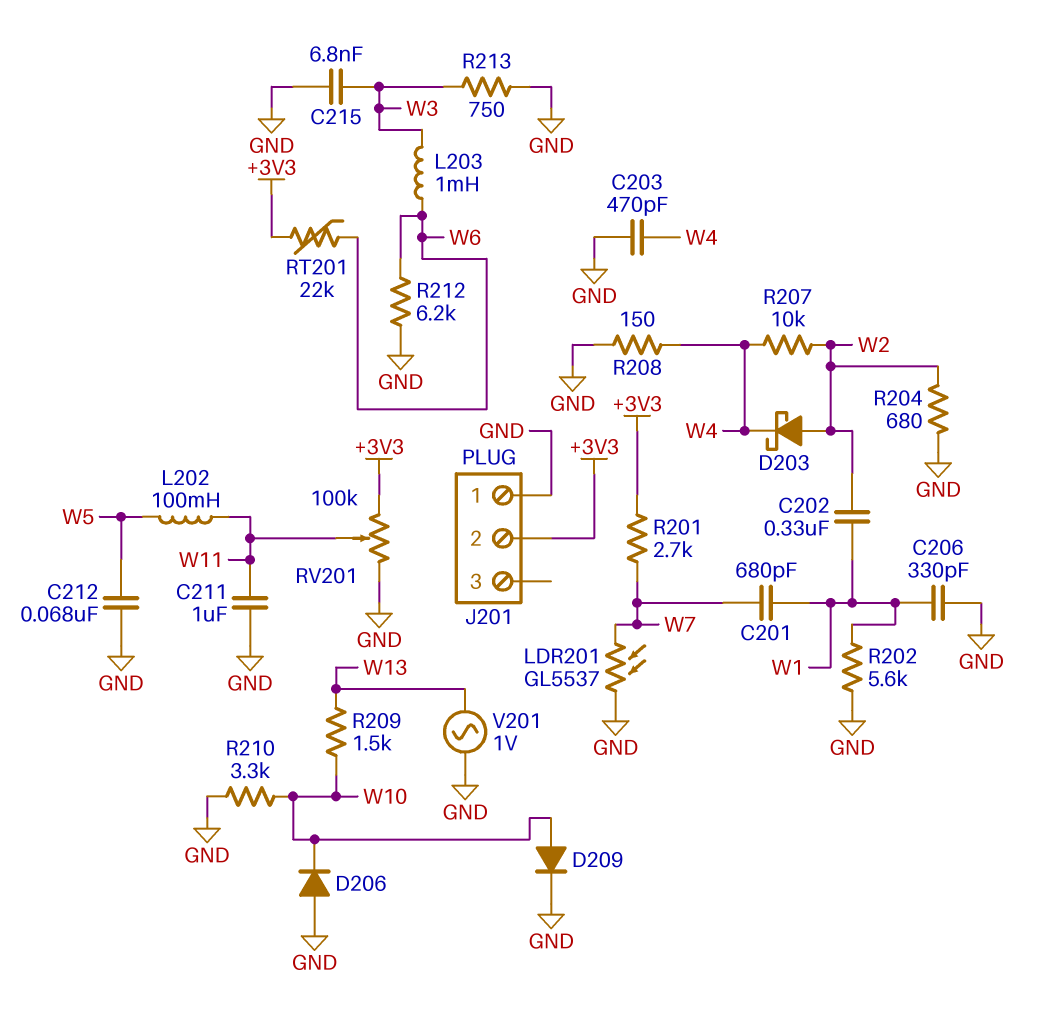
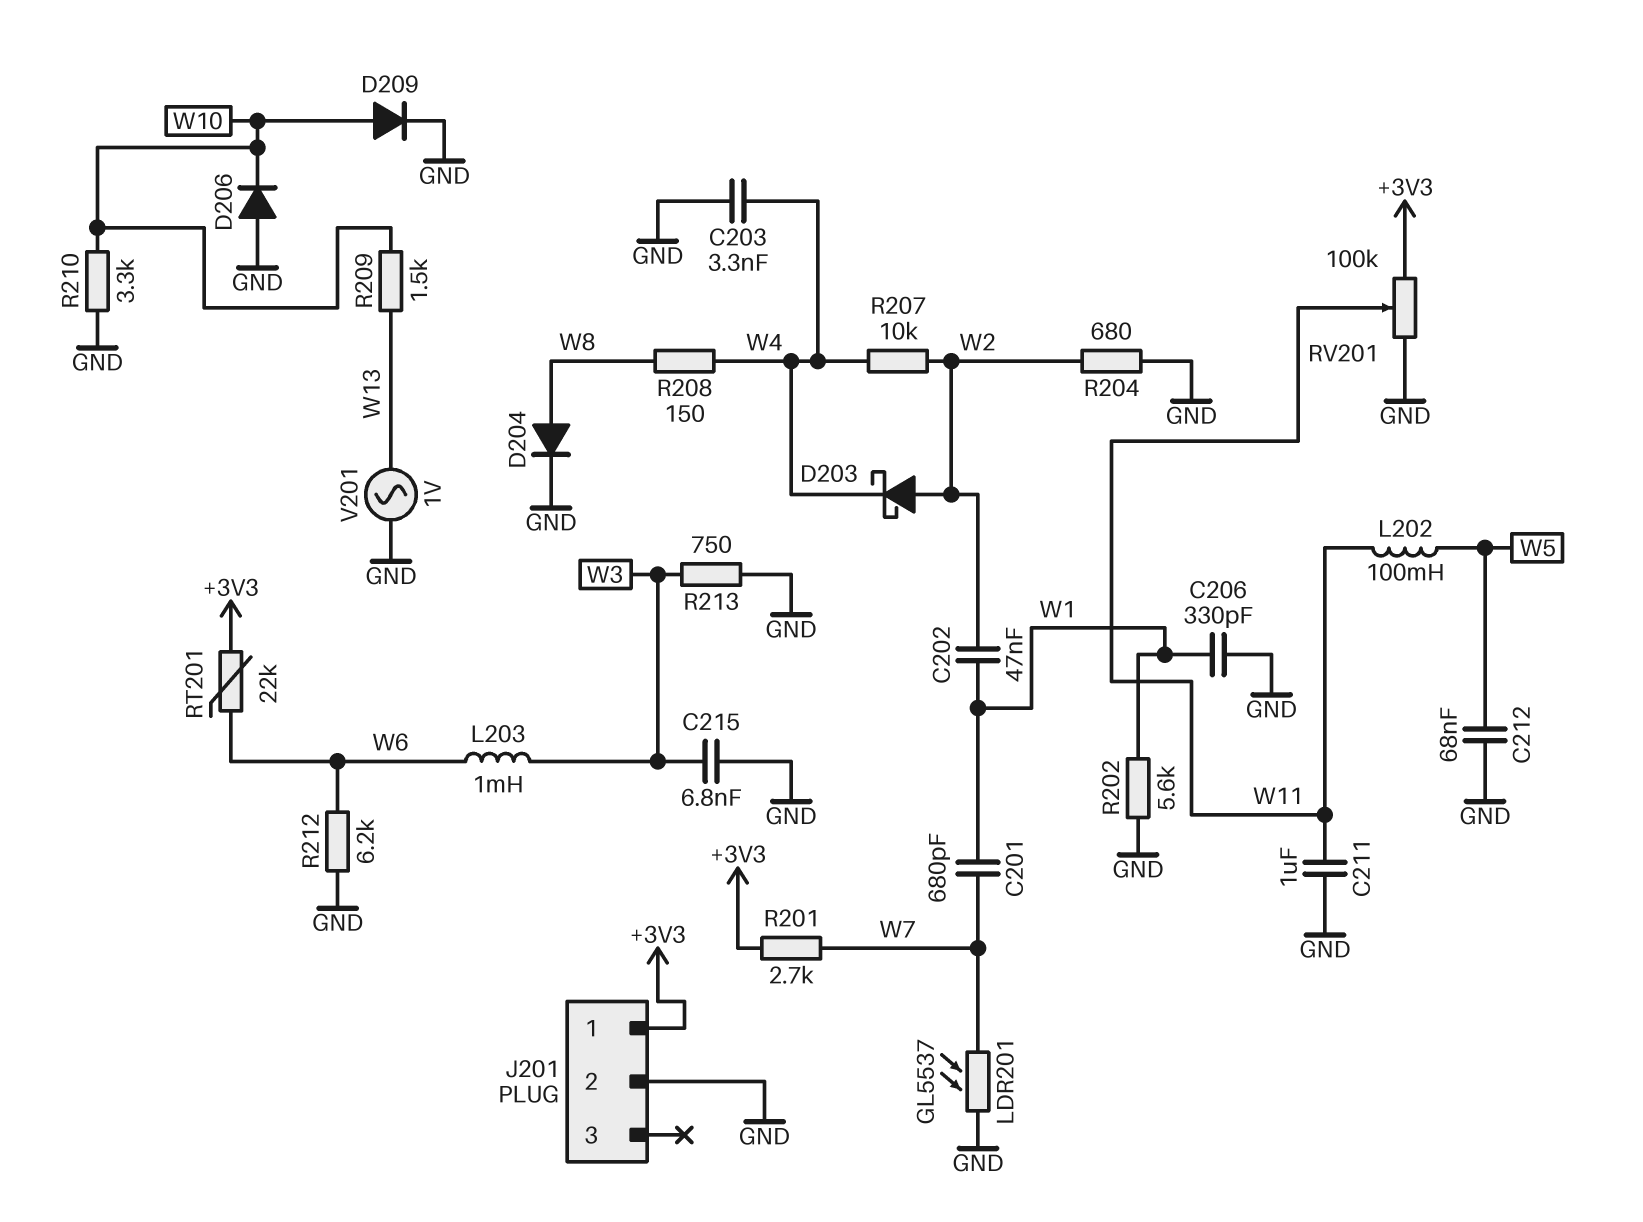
C202: 330nF (W1, W2) -> 47nF (W1, W2)
C203: 470pF (GND, W4) -> 3.3nF (GND, W4)
D204: none -> diode (A W8, K GND)
J201 pin 1: GND -> +3V3
J201 pin 2: +3V3 -> GND
R208: 150 (GND, W4) -> 150 (W4, W8)

